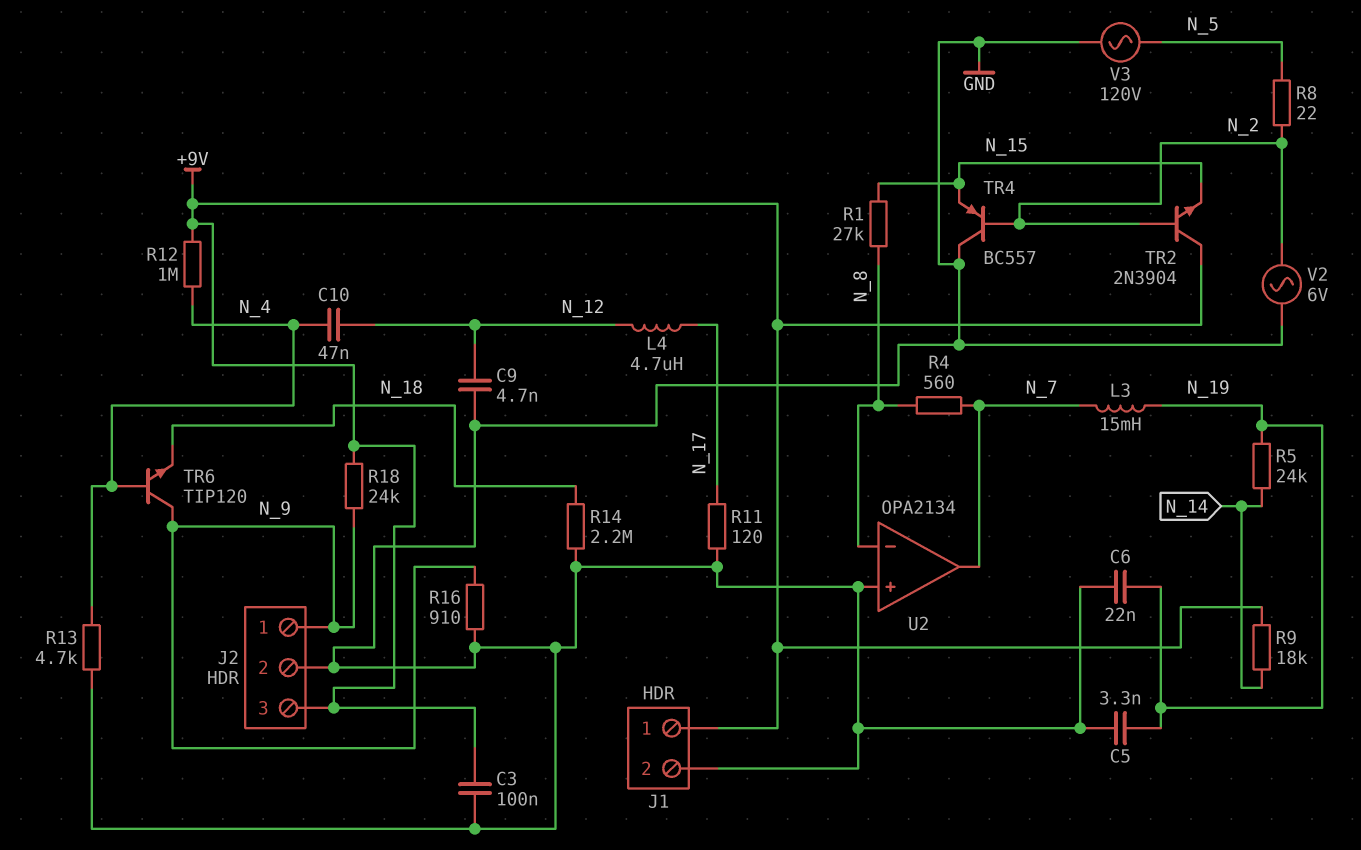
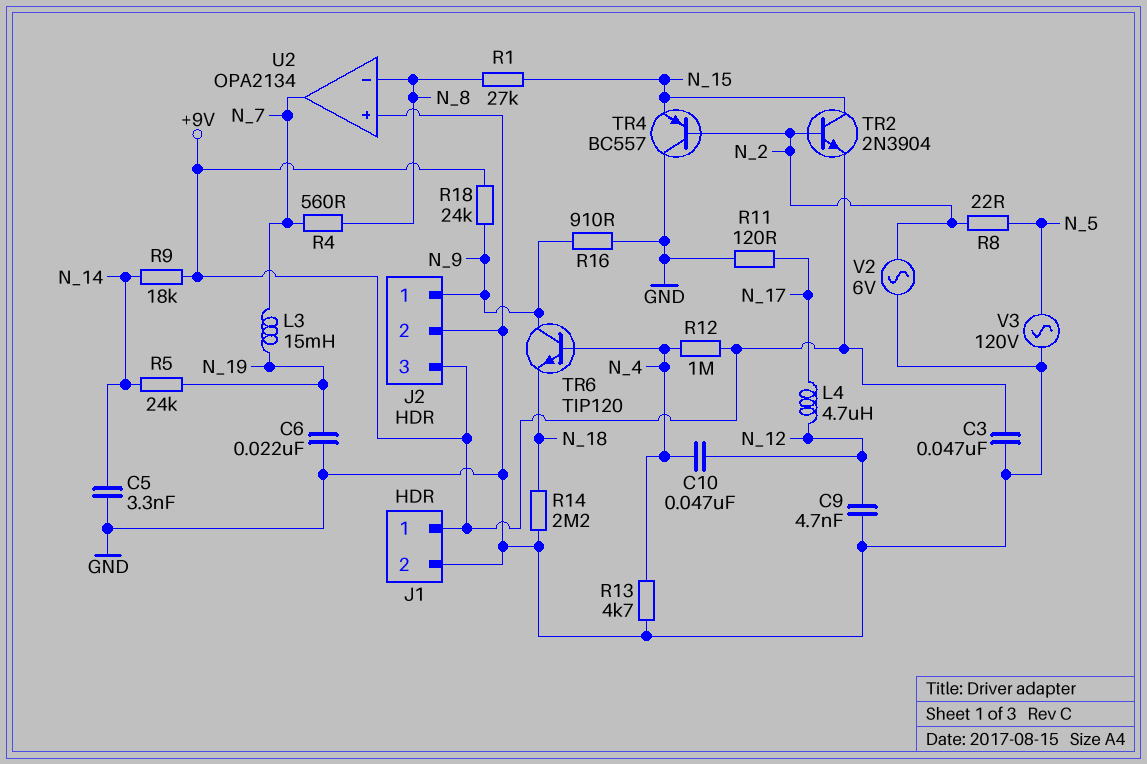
C3: 100nF (+9V, GND) -> 47nF (+9V, GND)
C5: 3.3nF (GND, N_19) -> 3.3nF (GND, N_14)
TR2: NPN 2N3904 (B N_2, C +9V, E N_15) -> NPN 2N3904 (B N_2, C N_15, E +9V)

